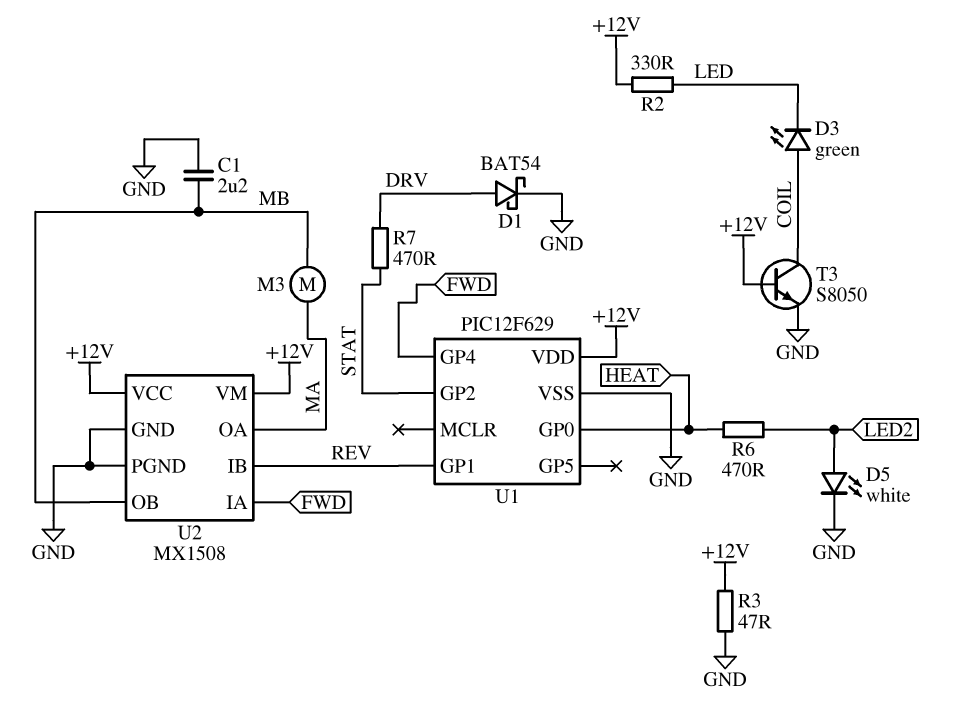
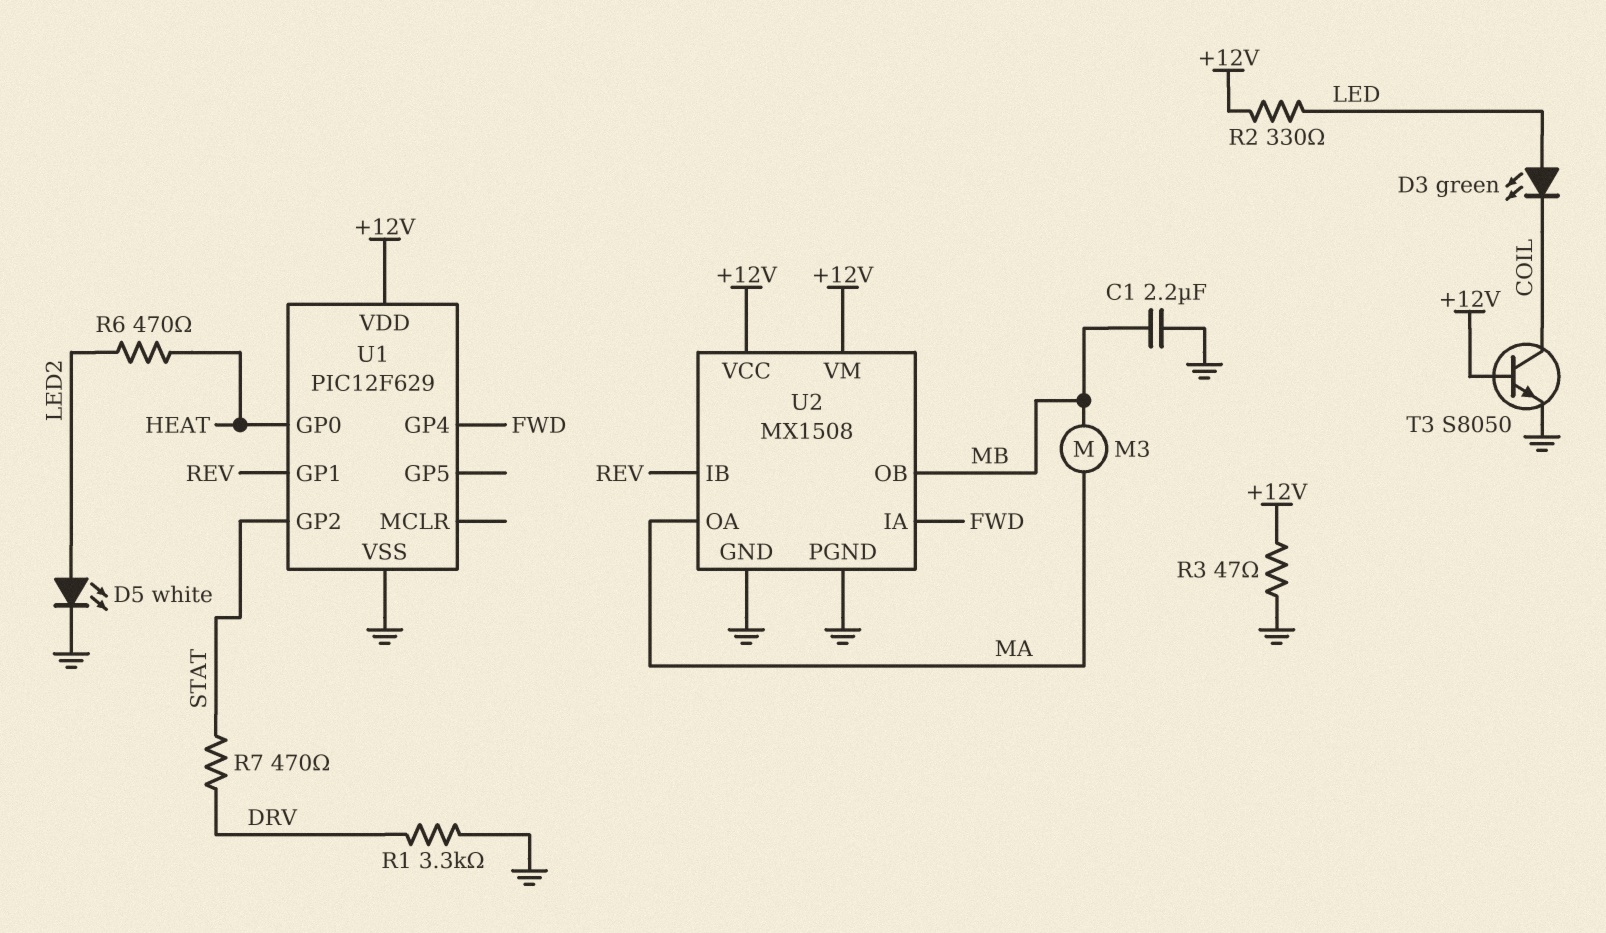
D1: schottky BAT54 (A DRV, K GND) -> none
D3: LED green (A COIL, K LED) -> LED green (A LED, K COIL)
R1: none -> 3.3k (DRV, GND)

